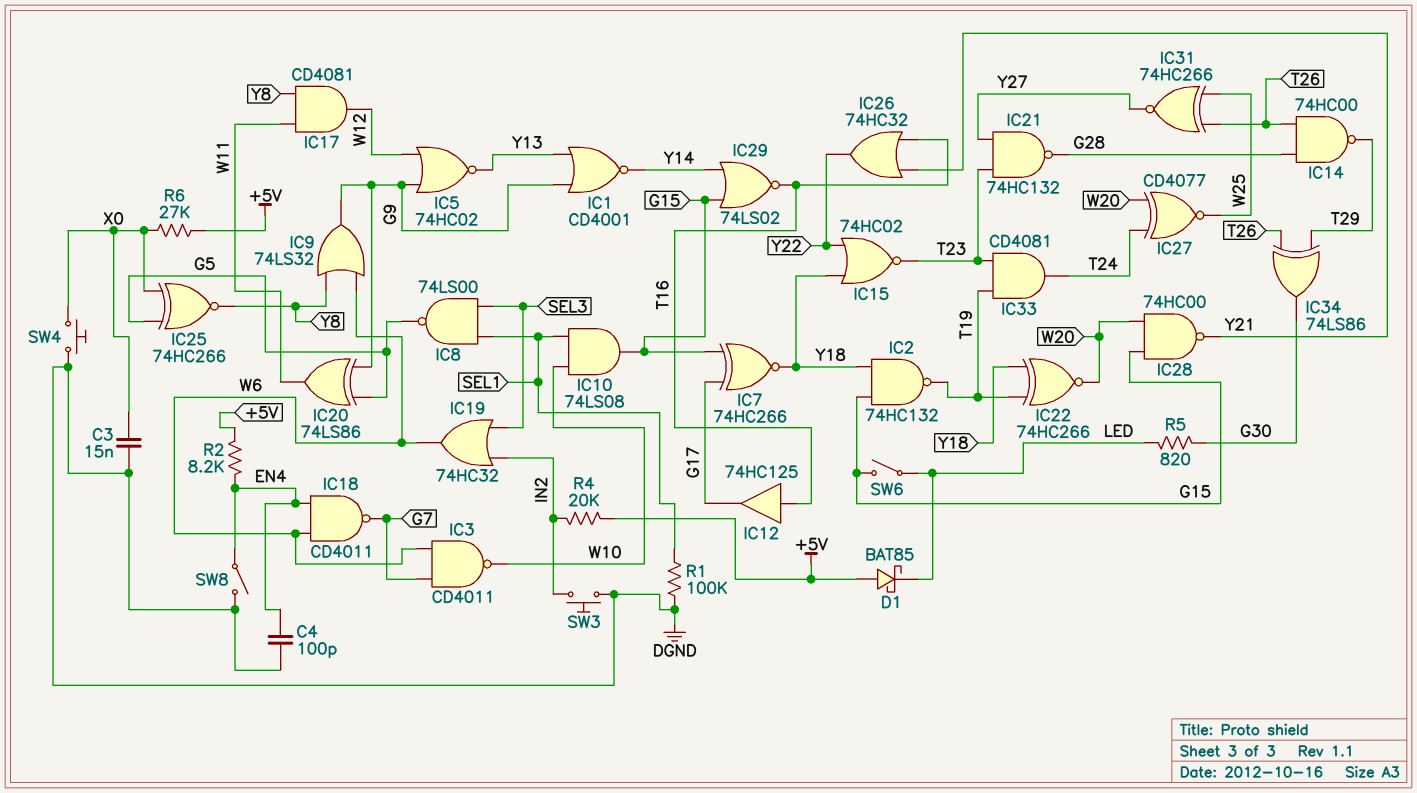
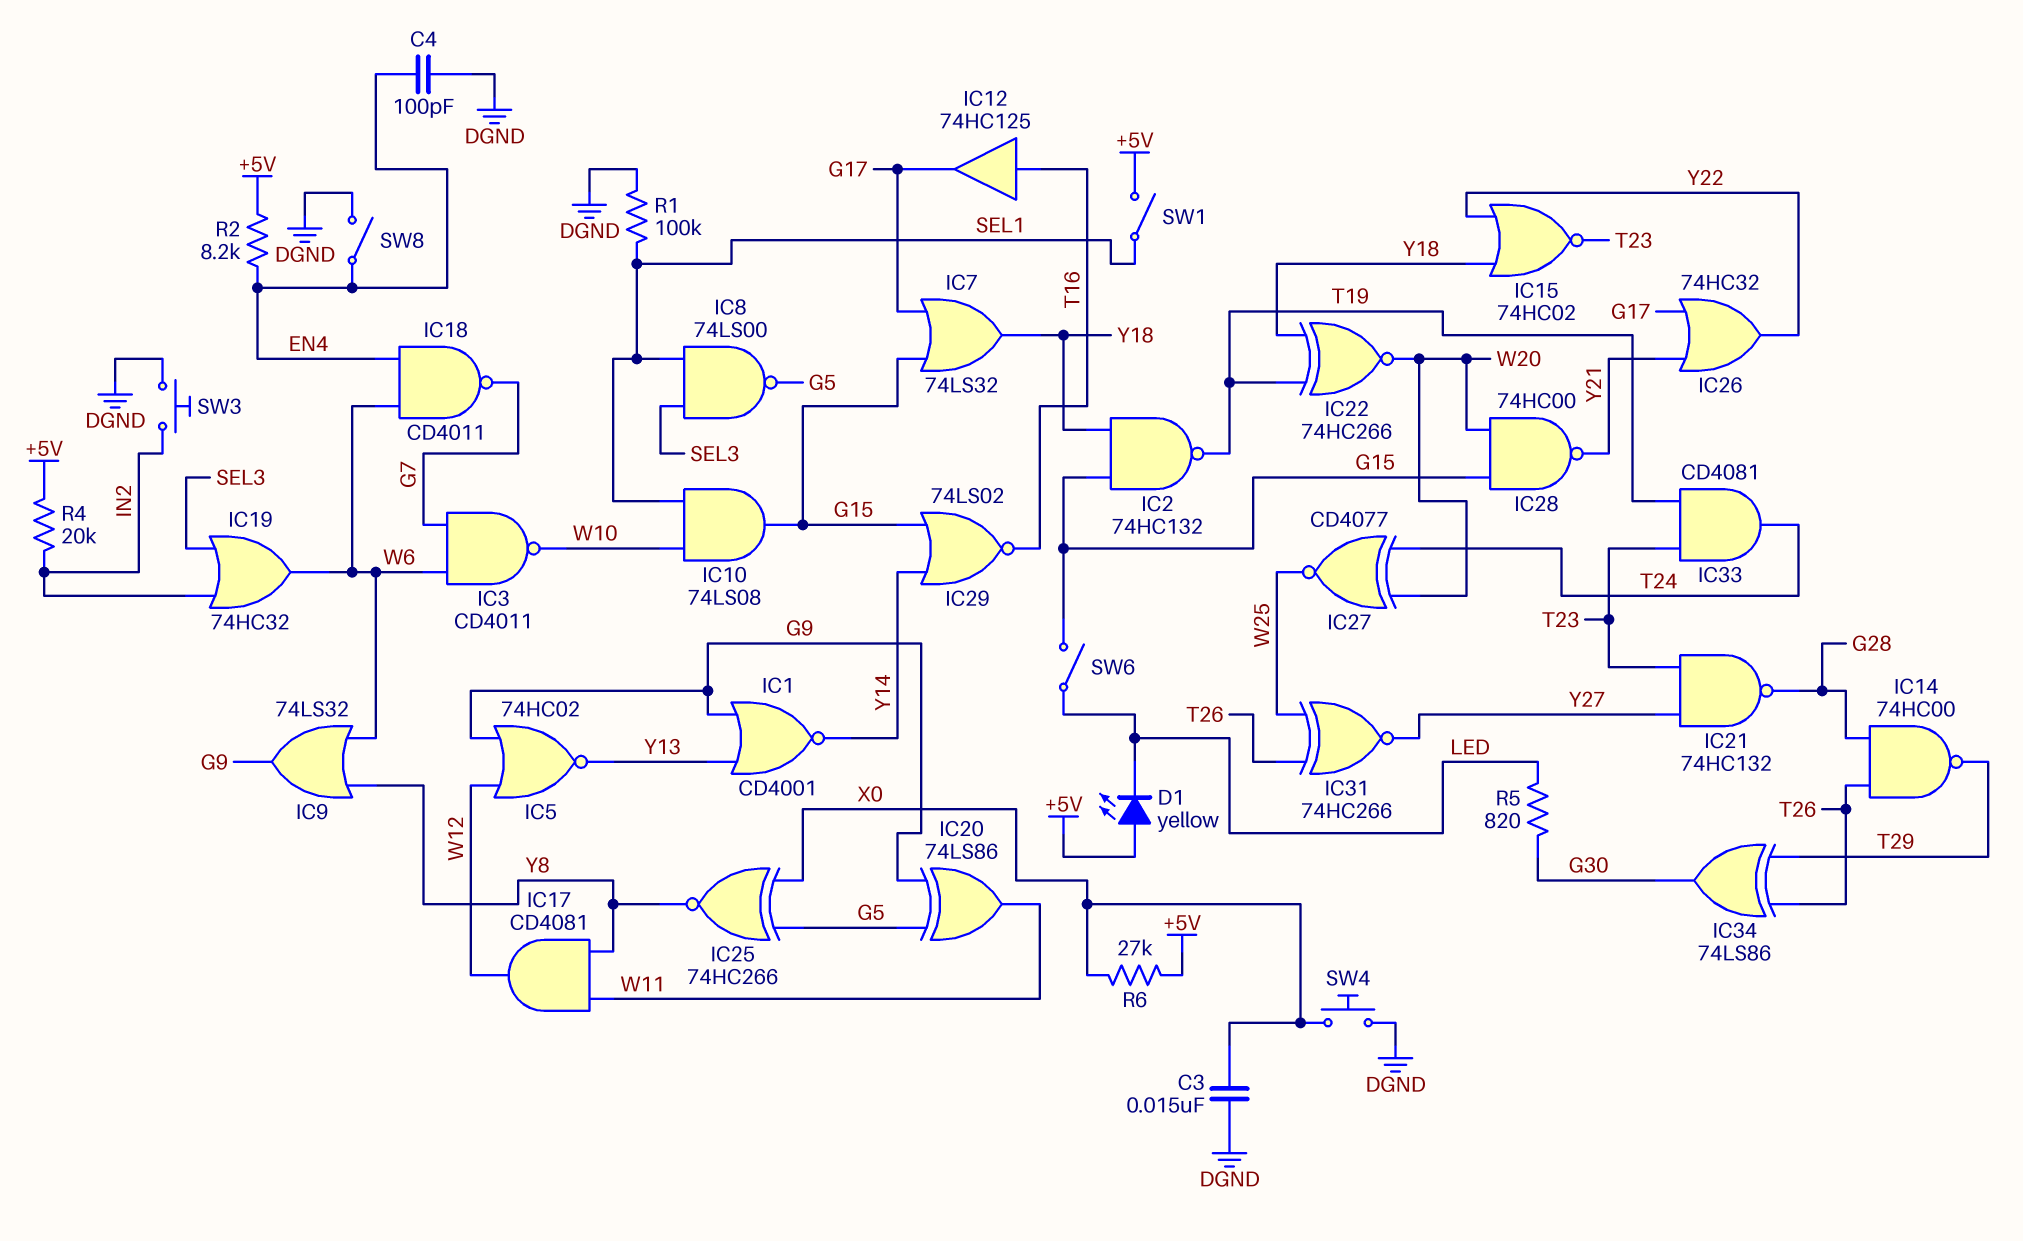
D1: schottky BAT85 (A +5V, K LED) -> LED yellow (A +5V, K LED)
IC7: XNOR 74HC266 (in G15, in G17, out Y18) -> OR 74LS32 (in G15, in G17, out Y18)
IC26: OR 74HC32 (in T16, in Y21, out Y22) -> OR 74HC32 (in G17, in Y21, out Y22)
SW1: none -> switch (+5V, SEL1)

